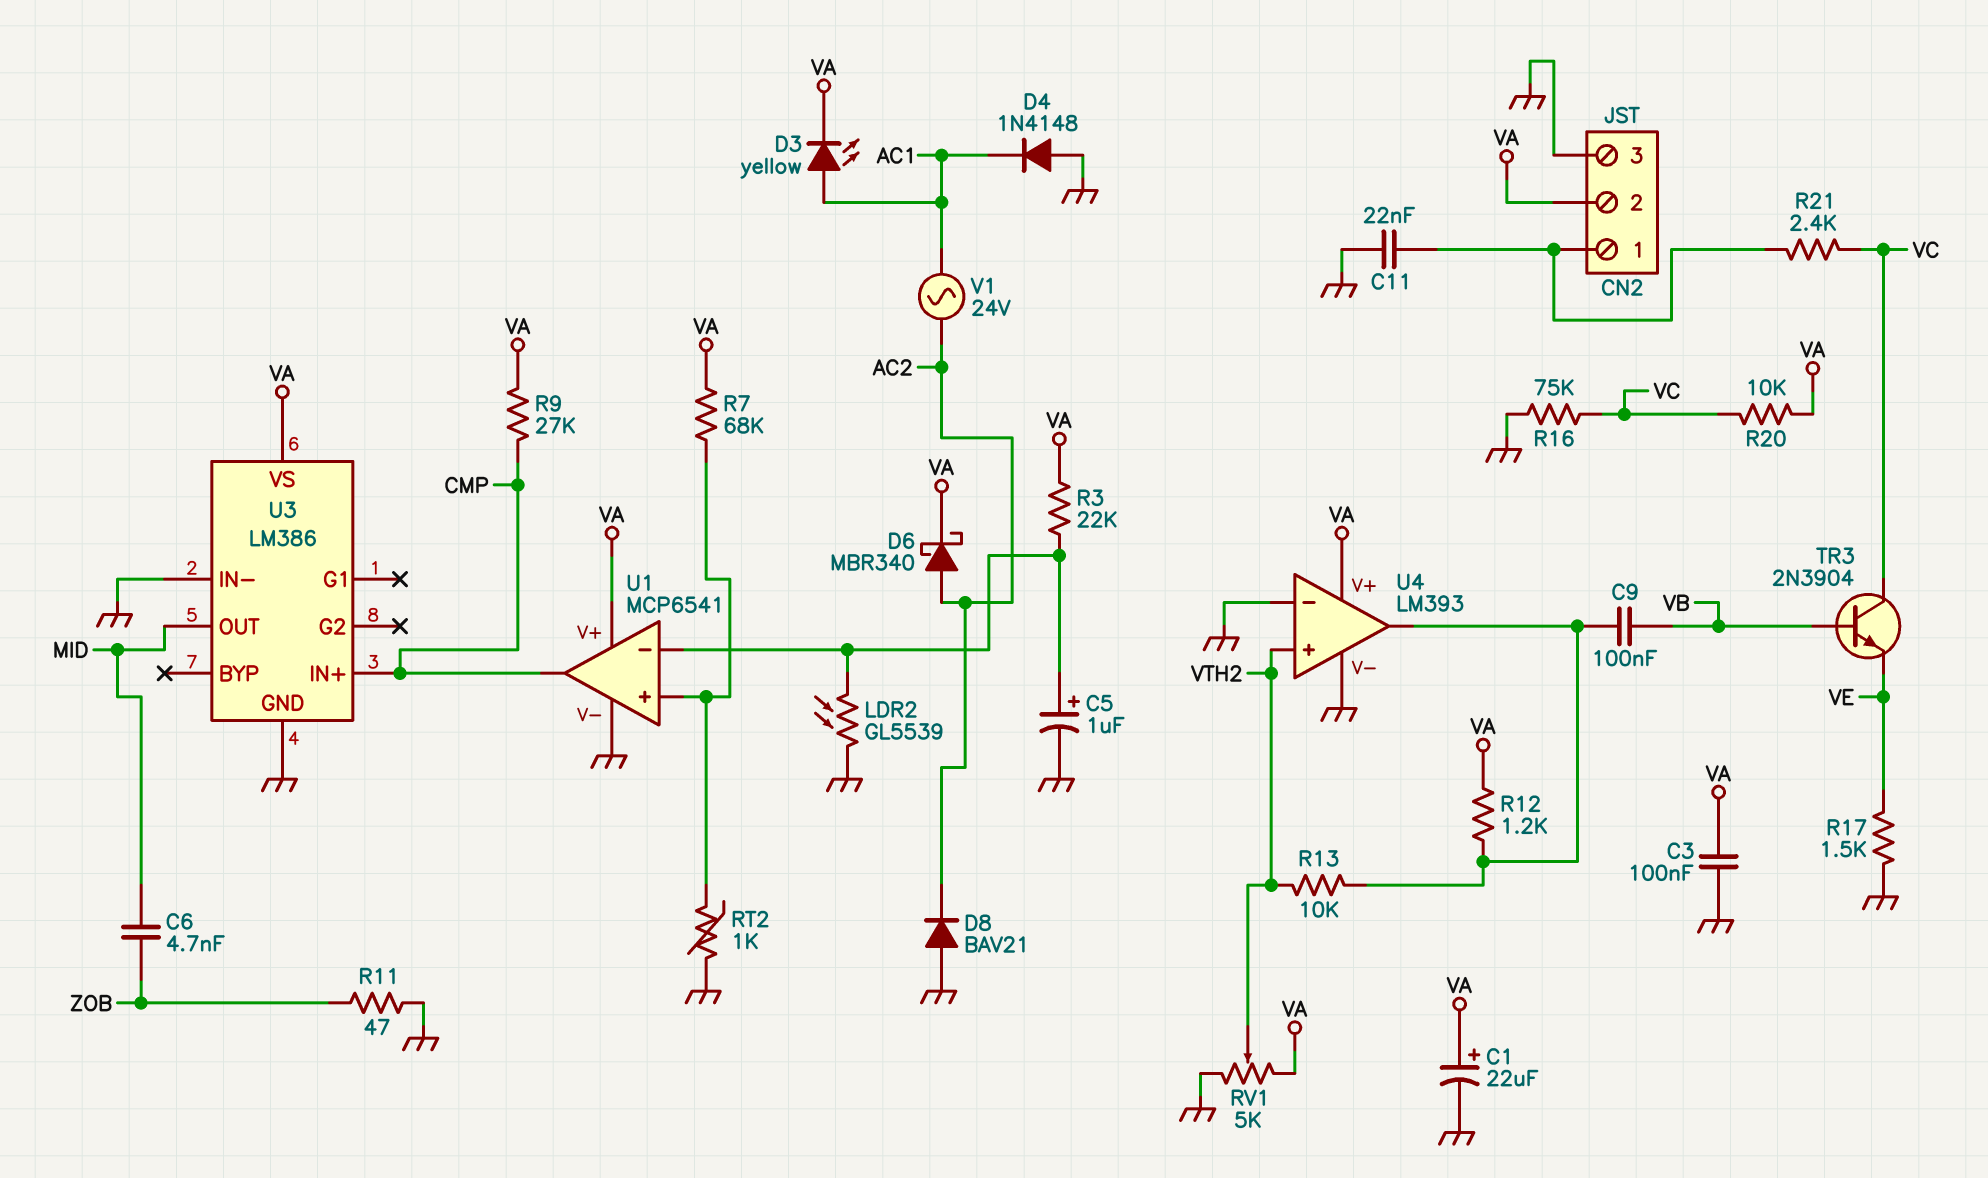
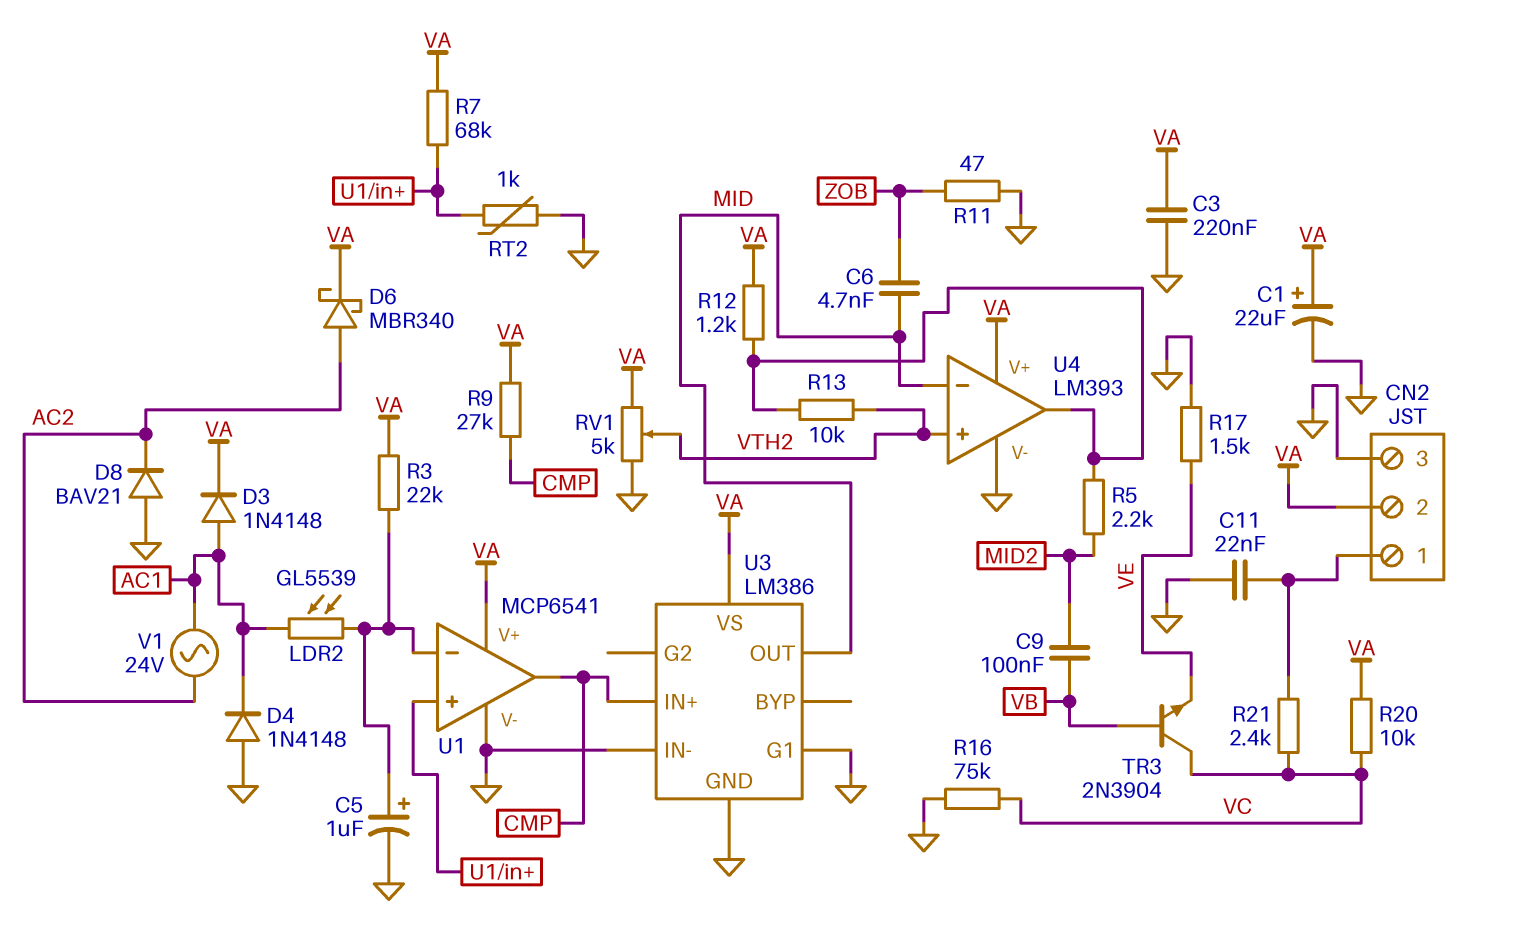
C3: 100nF (GND, VA) -> 220nF (GND, VA)
C9: 100nF (U4/out, VB) -> 100nF (MID2, VB)
D3: LED yellow (A AC1, K VA) -> diode 1N4148 (A AC1, K VA)
LDR2: GL5539 (GND, U1/in-) -> GL5539 (AC1, U1/in-)
R5: none -> 2.2k (MID2, U4/out)
U3 pin G1: none -> GND
U4 pin in-: GND -> MID

